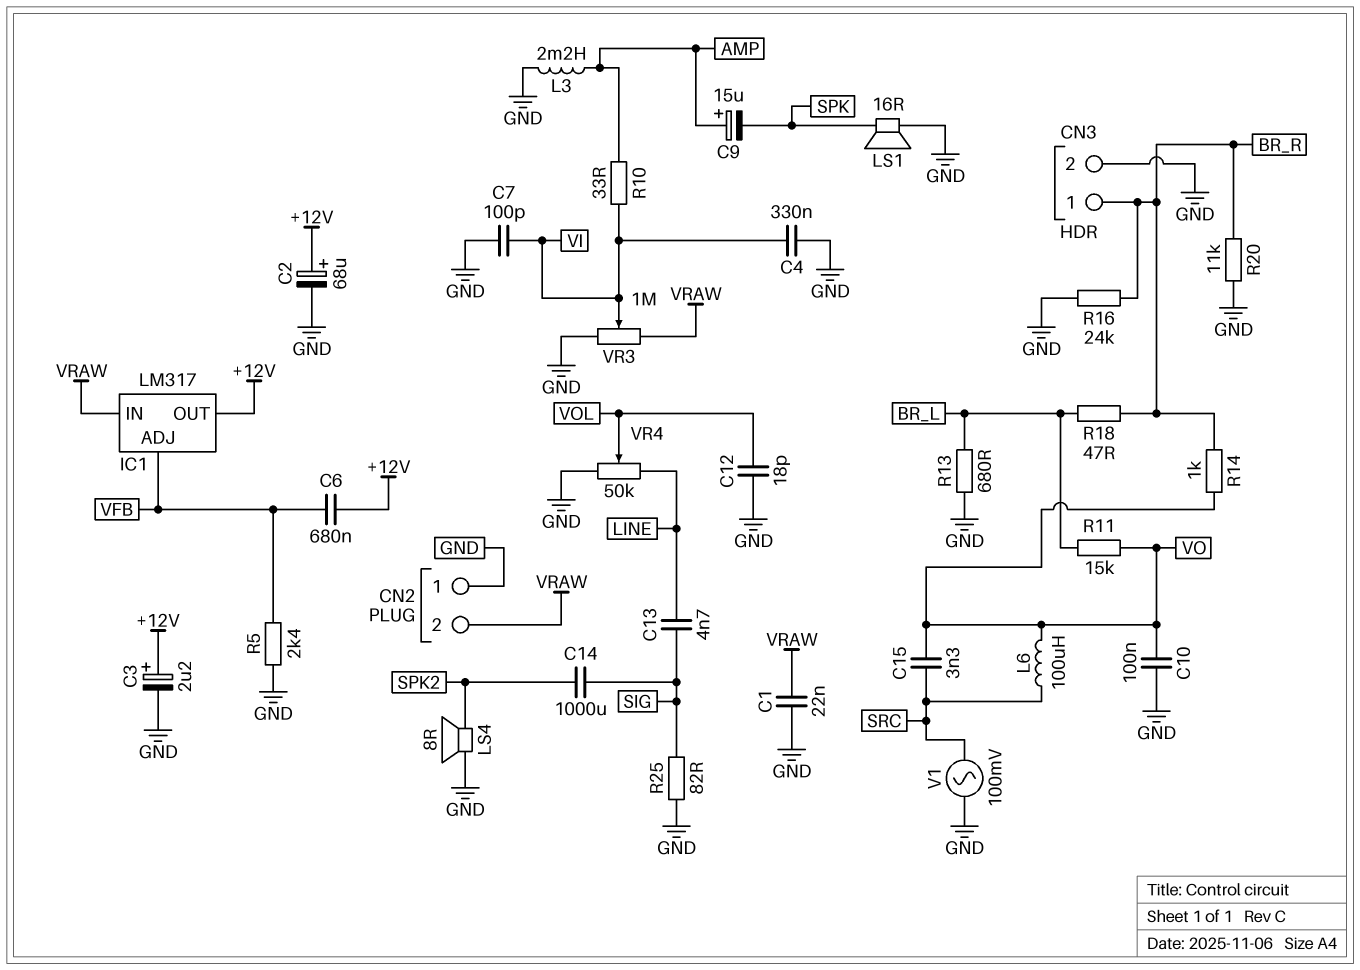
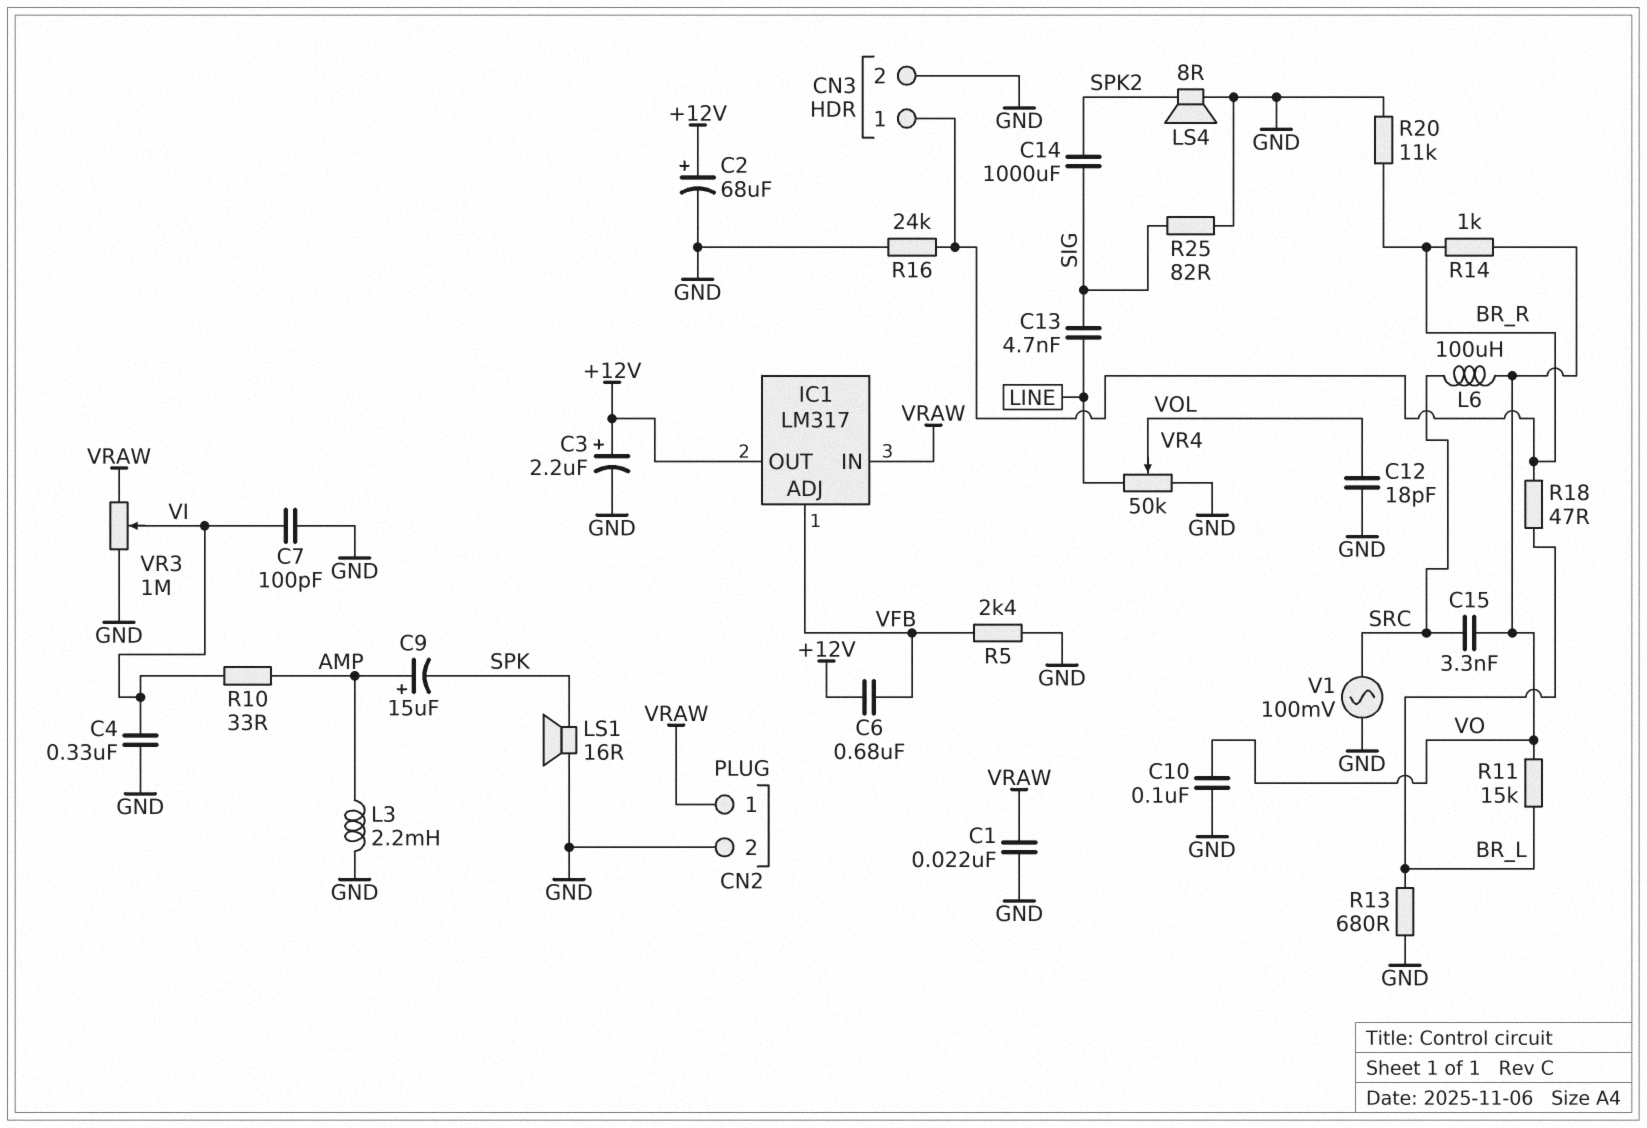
CN2 pin 1: GND -> VRAW
CN2 pin 2: VRAW -> GND

